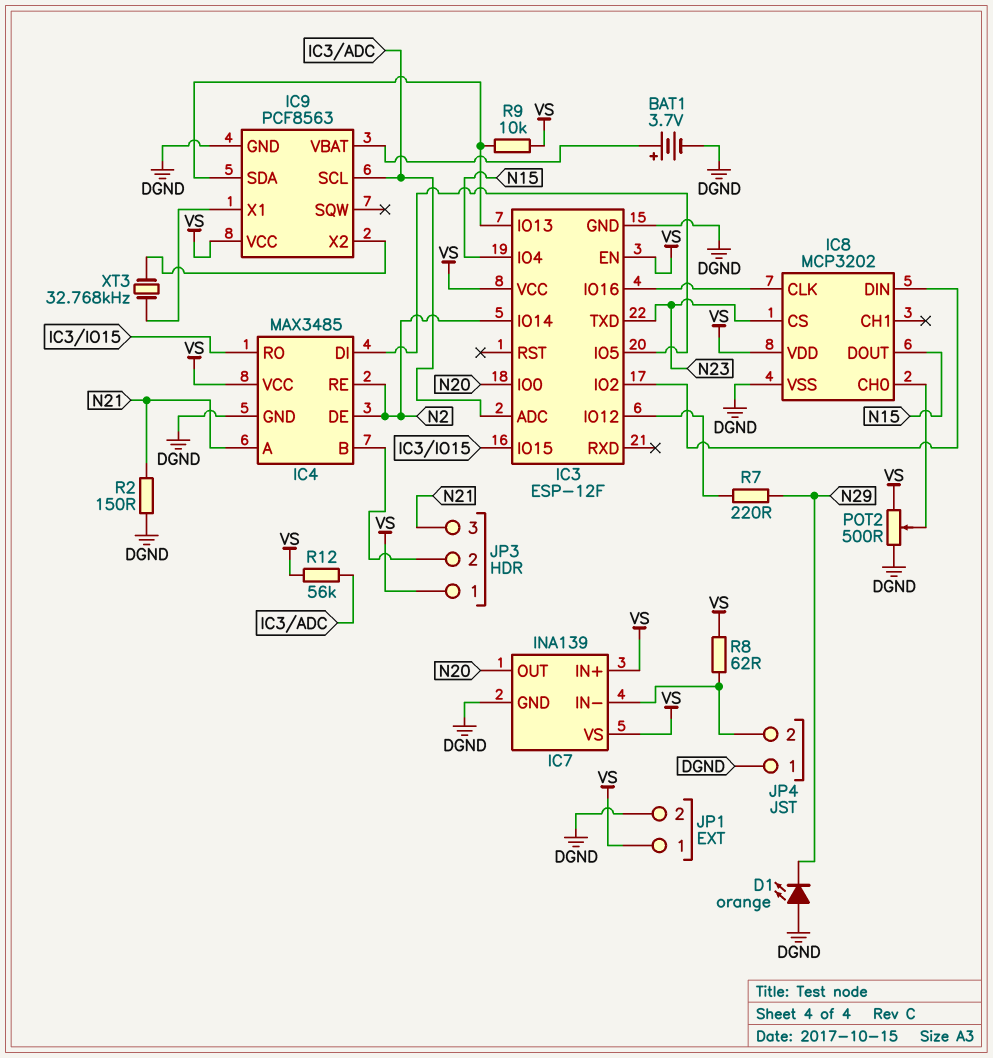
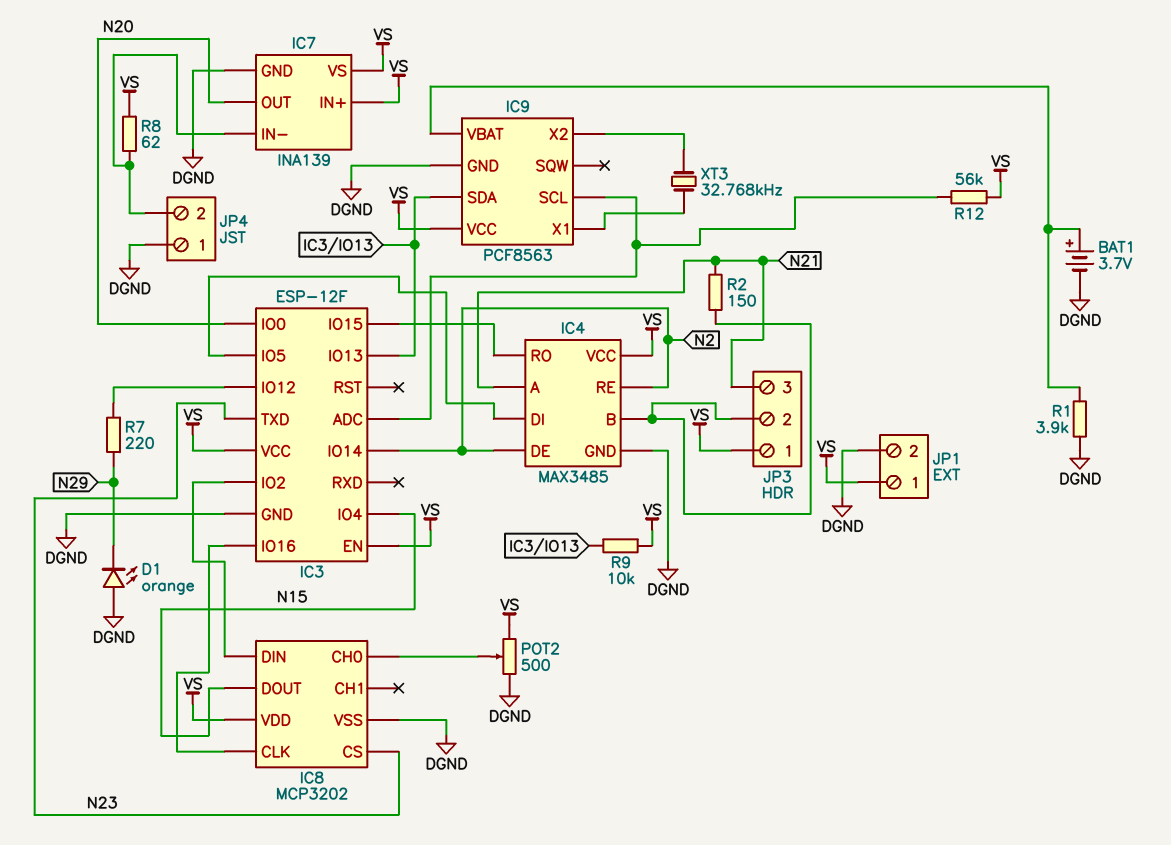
R1: none -> 3.9k (DGND, IC9/VBAT)
R2: 150 (DGND, N21) -> 150 (IC4/B, N21)

